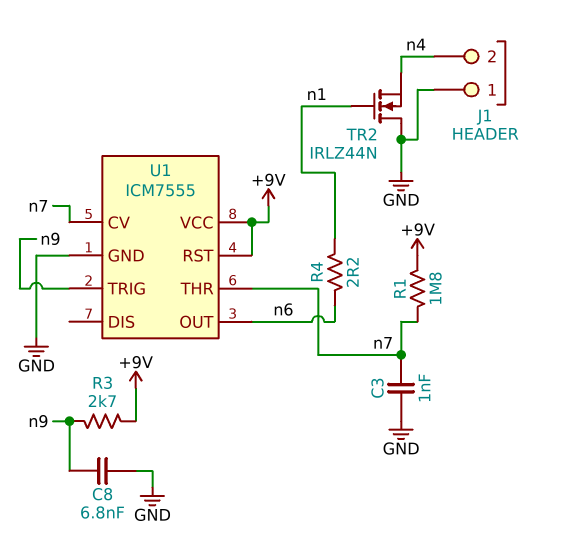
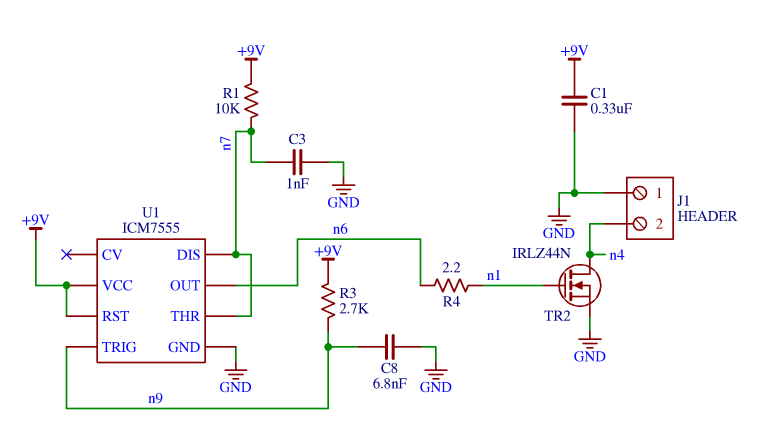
C1: none -> 330nF (+9V, GND)
R1: 1.8M (+9V, n7) -> 10k (+9V, n7)
TR2: NMOS IRLZ44N (G n1, D GND, S n4) -> NMOS IRLZ44N (G n1, D n4, S GND)
U1 pin CV: n7 -> none
U1 pin DIS: none -> n7

